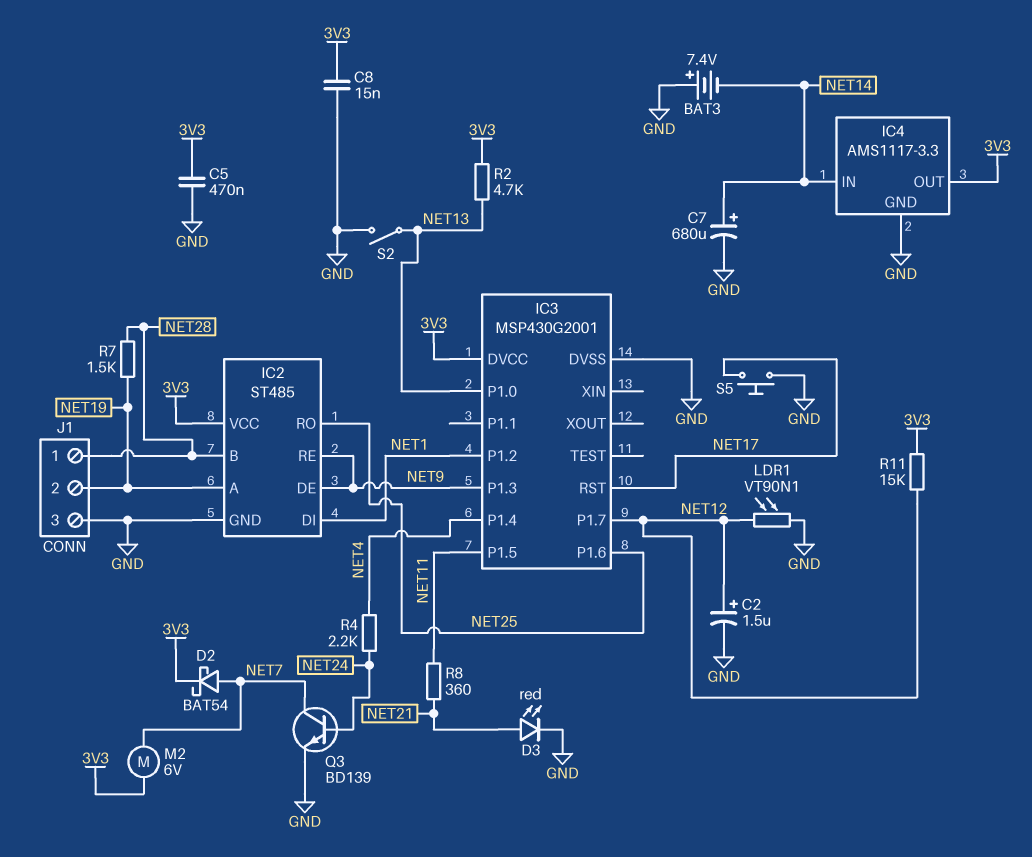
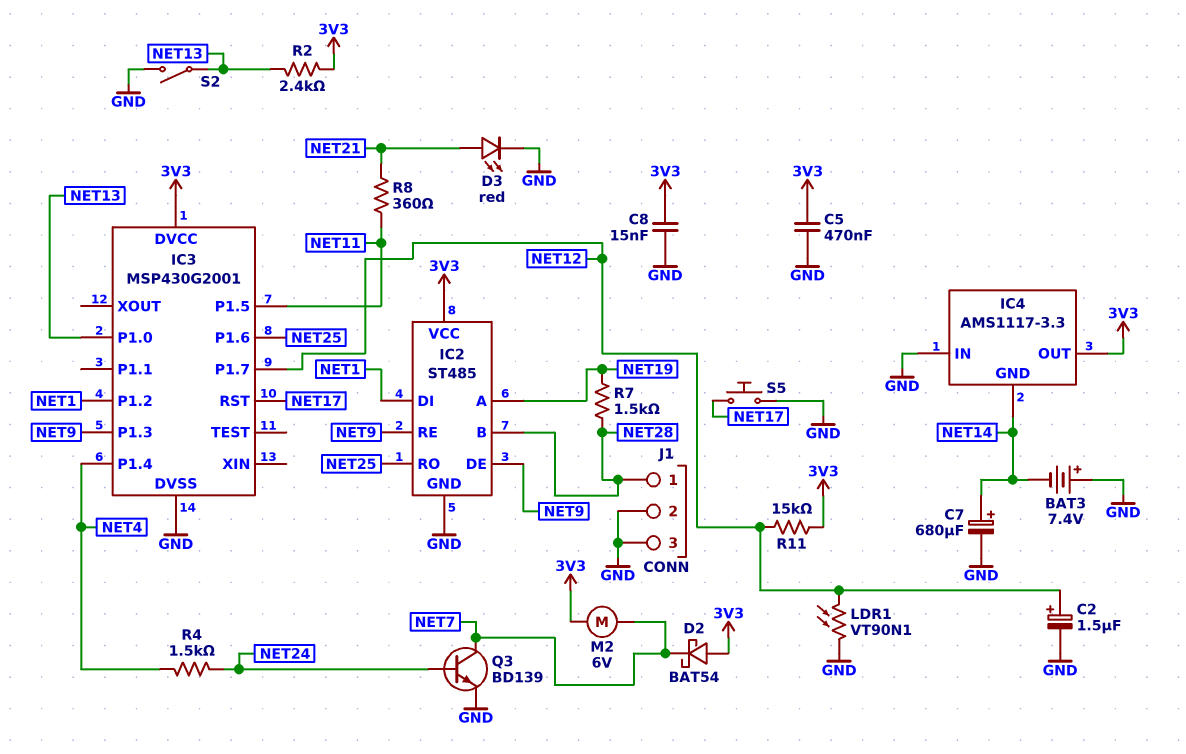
D2: schottky BAT54 (A NET7, K 3V3) -> schottky BAT54 (A 3V3, K NET7)
IC4 pin GND: GND -> NET14
IC4 pin IN: NET14 -> GND
J1 pin 2: NET19 -> GND
R2: 4.7k (3V3, NET13) -> 2.4k (3V3, NET13)
R4: 2.2k (NET4, NET24) -> 1.5k (NET4, NET24)

